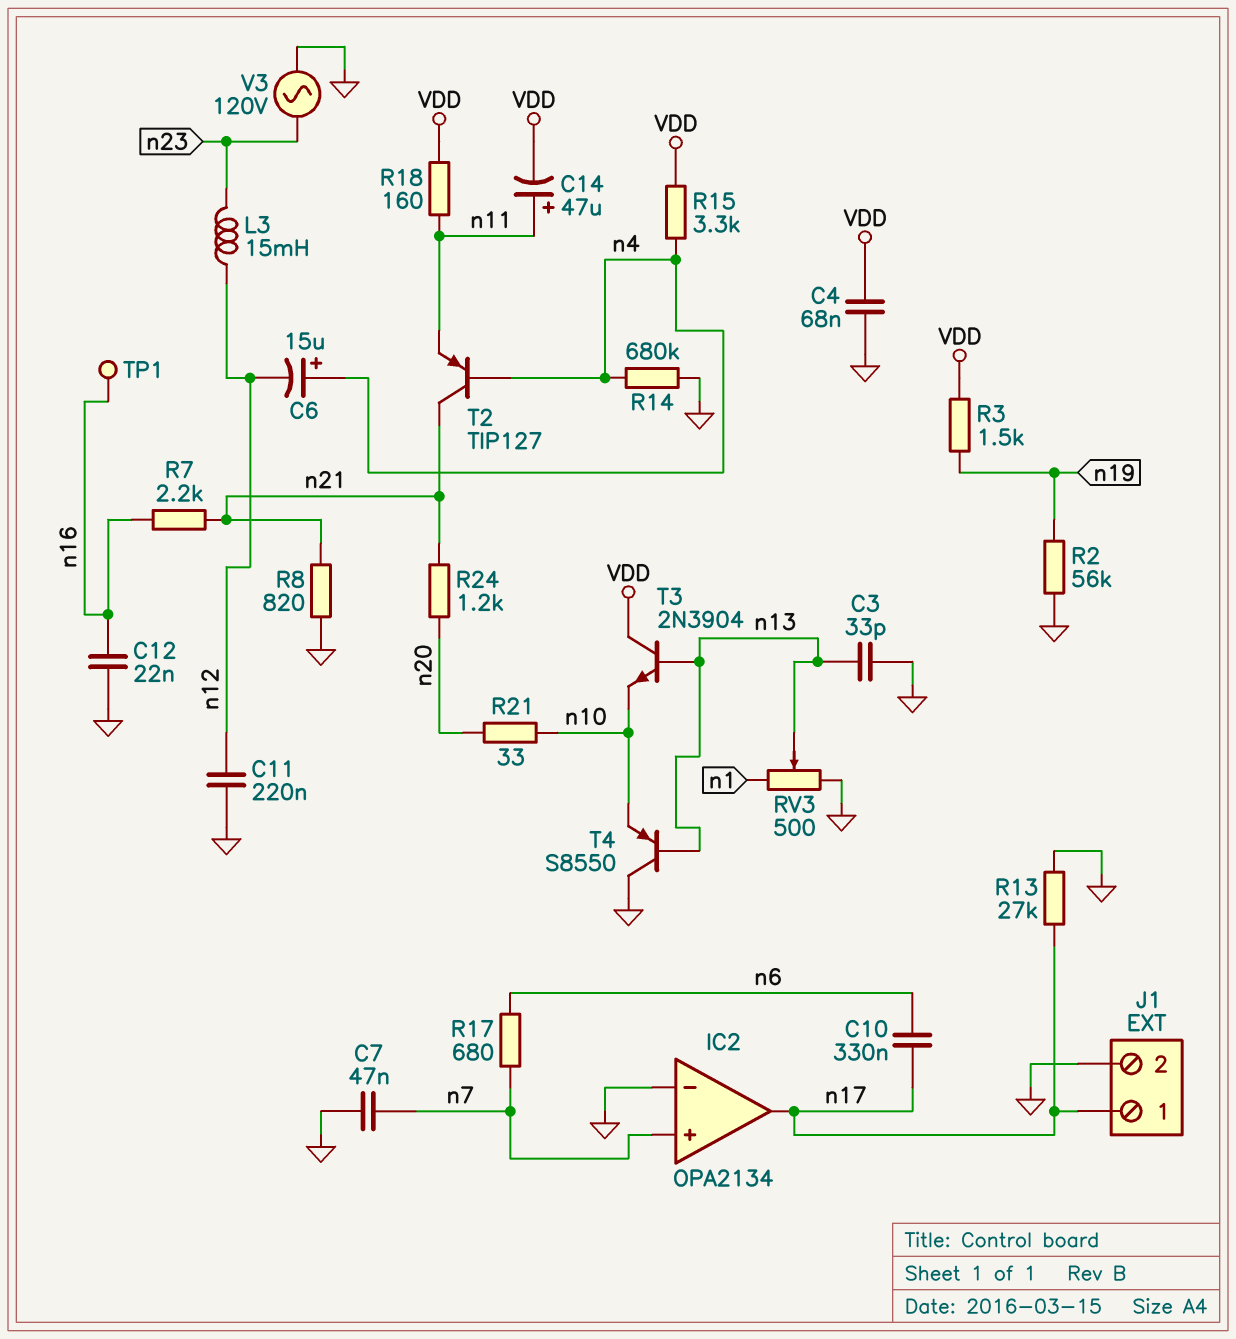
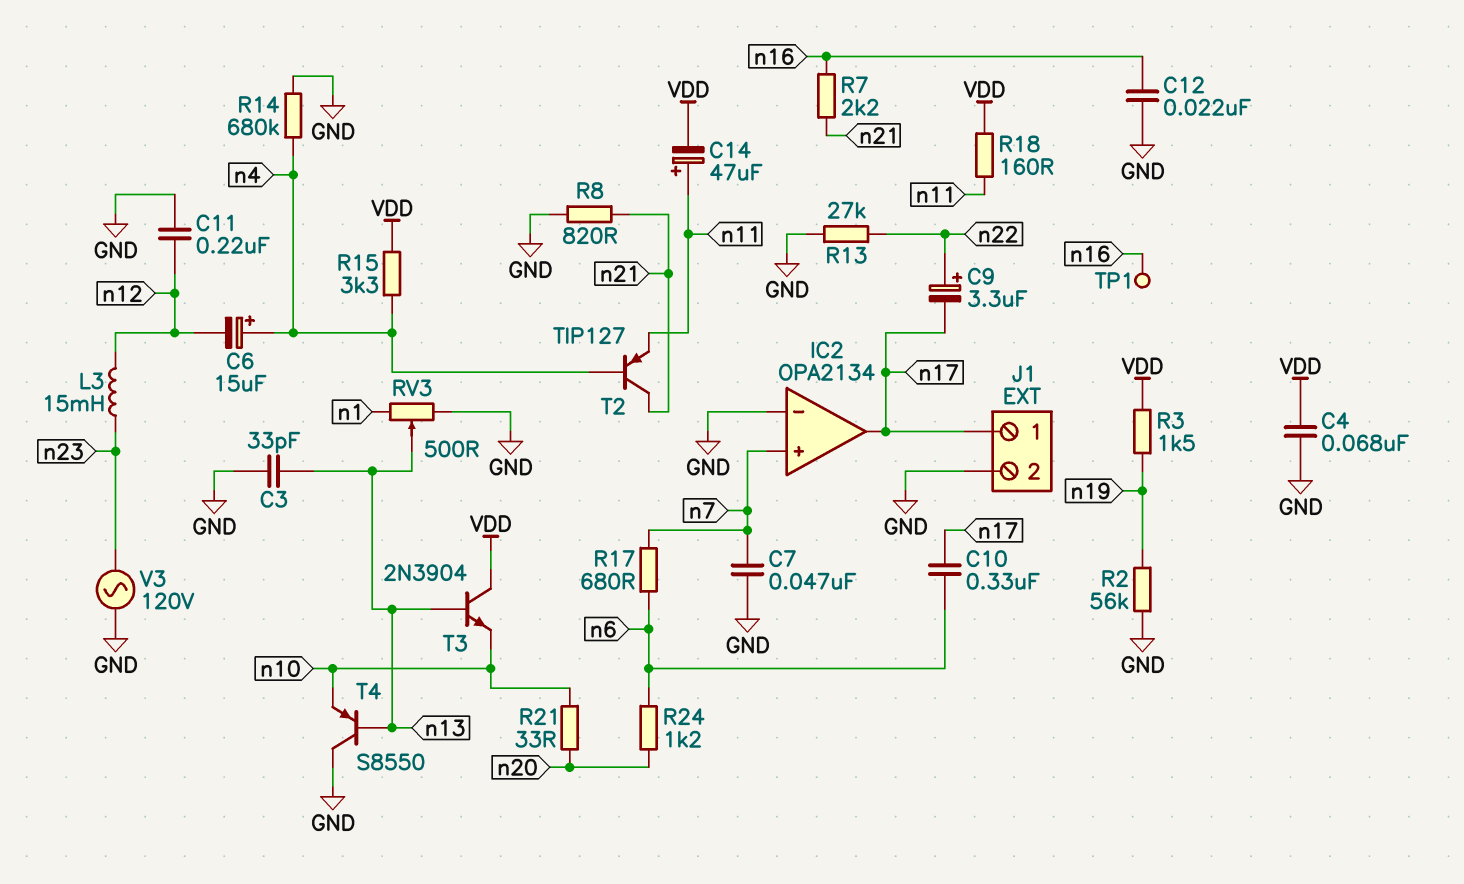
C9: none -> 3.3uF (plus n22, minus n17)
R13: 27k (GND, n17) -> 27k (GND, n22)
R24: 1.2k (n20, n21) -> 1.2k (n6, n20)

